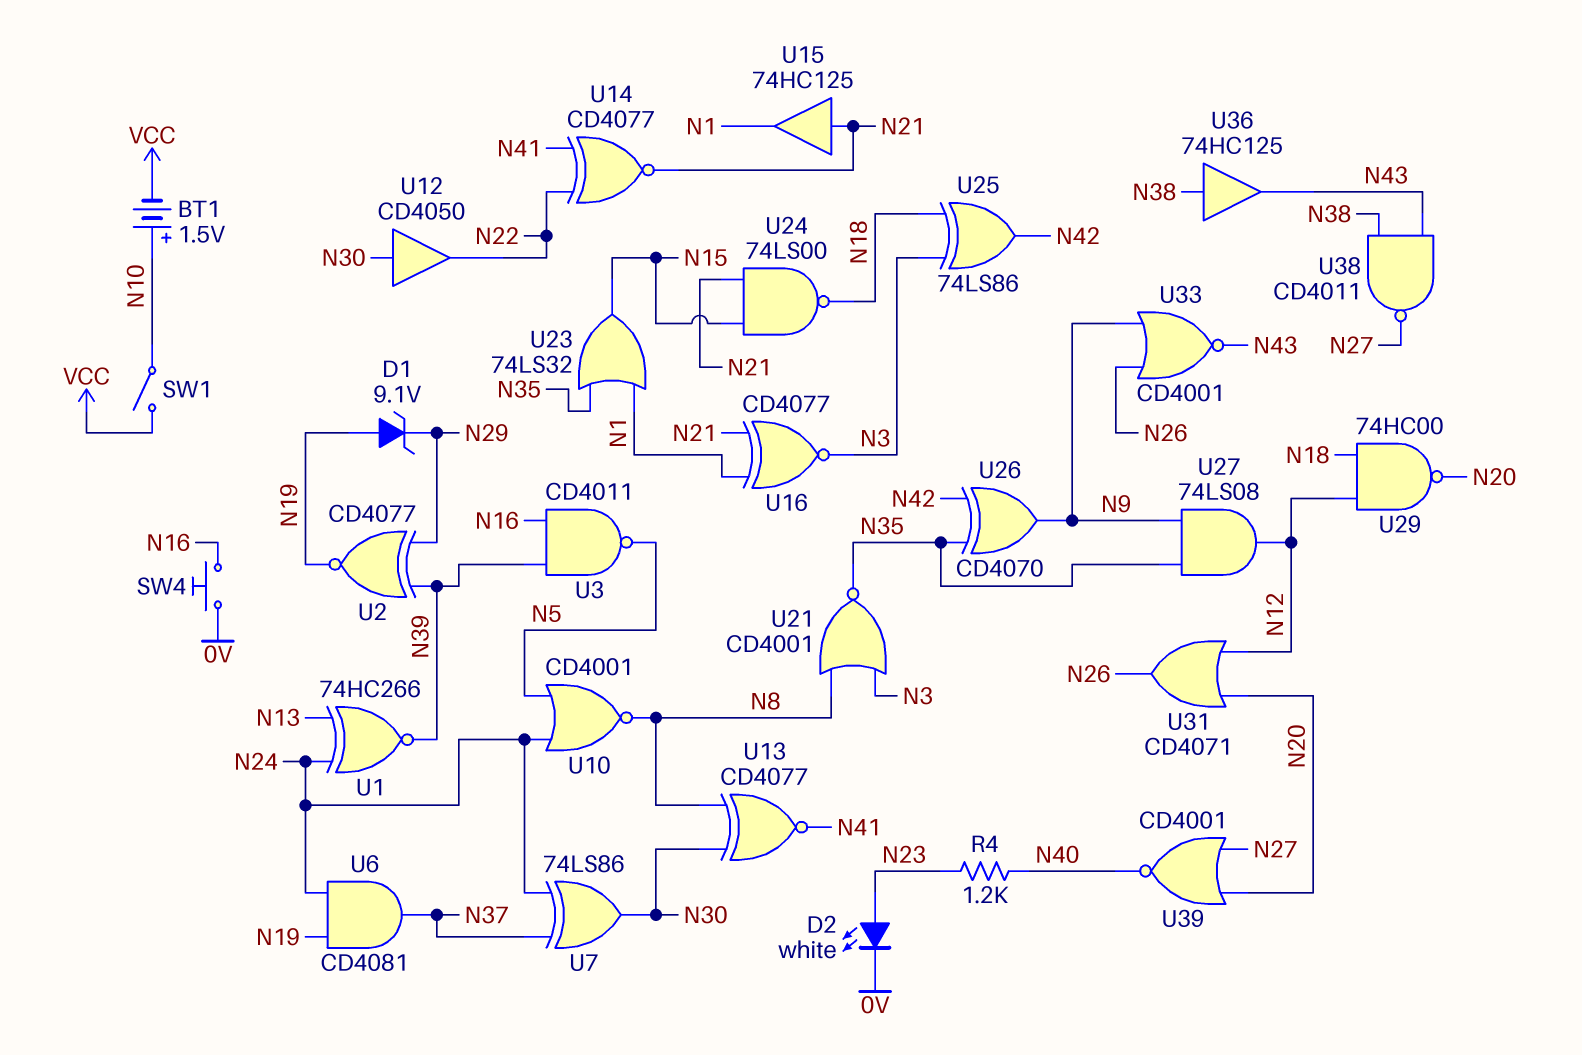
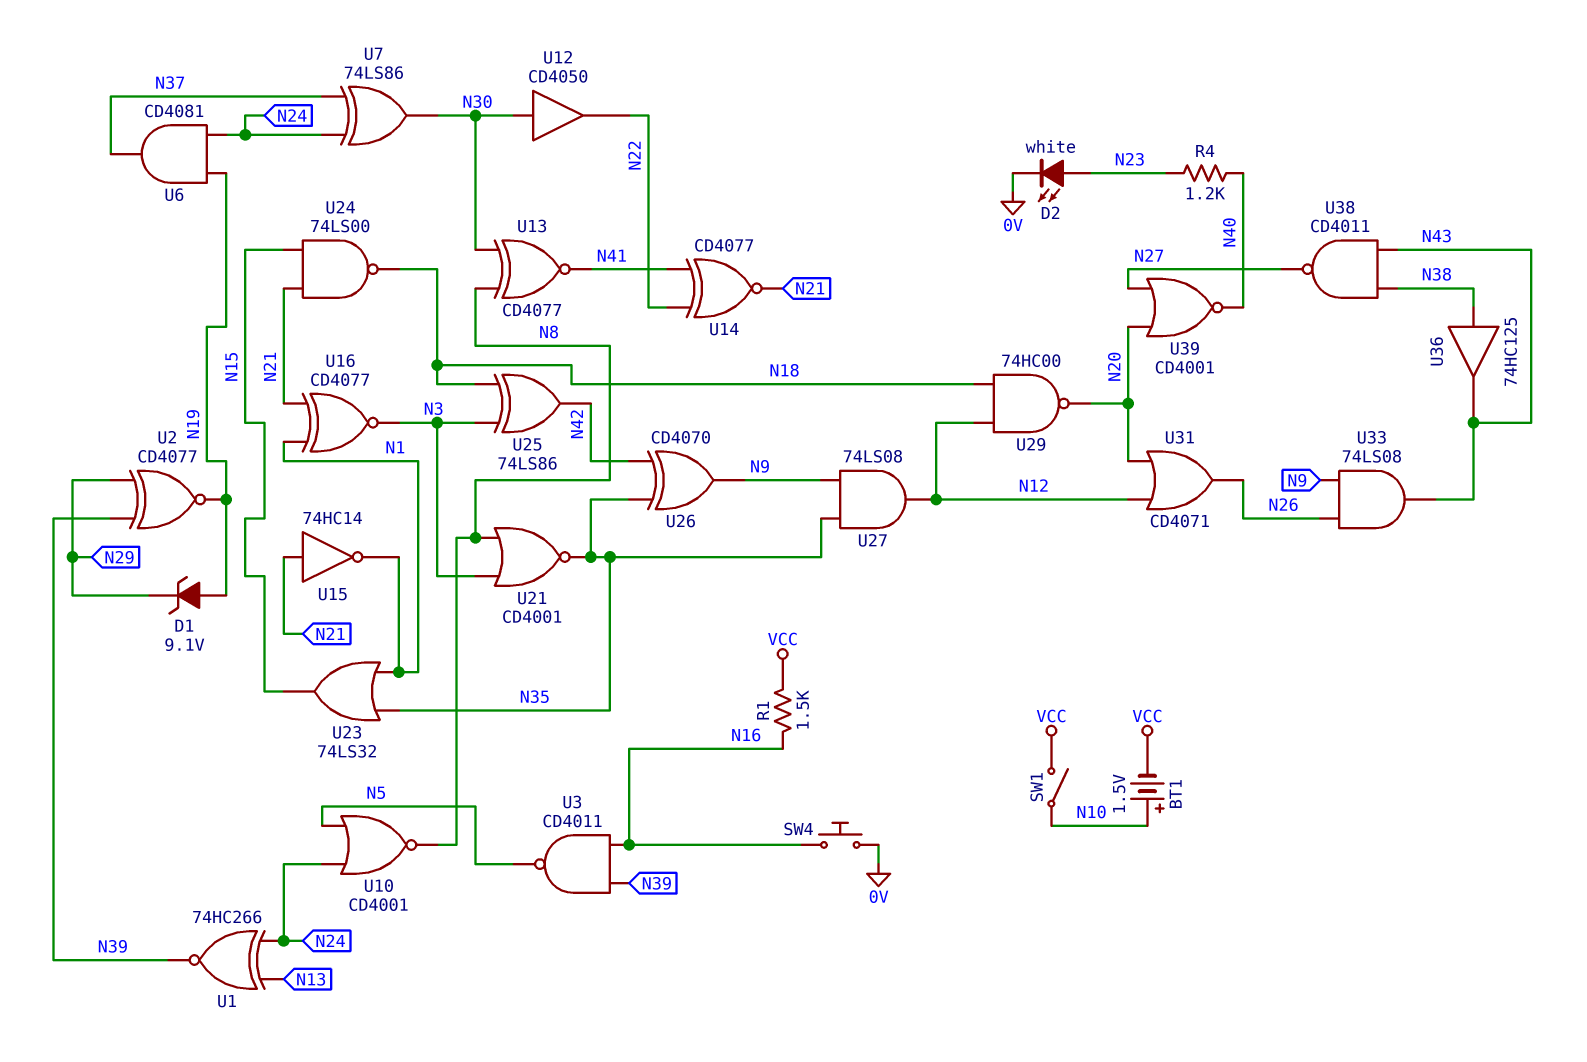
R1: none -> 1.5k (N16, VCC)
U15: buffer 74HC125 (in N21, out N1) -> NOT 74HC14 (in N21, out N1)
U33: NOR CD4001 (in N9, in N26, out N43) -> AND 74LS08 (in N9, in N26, out N43)

